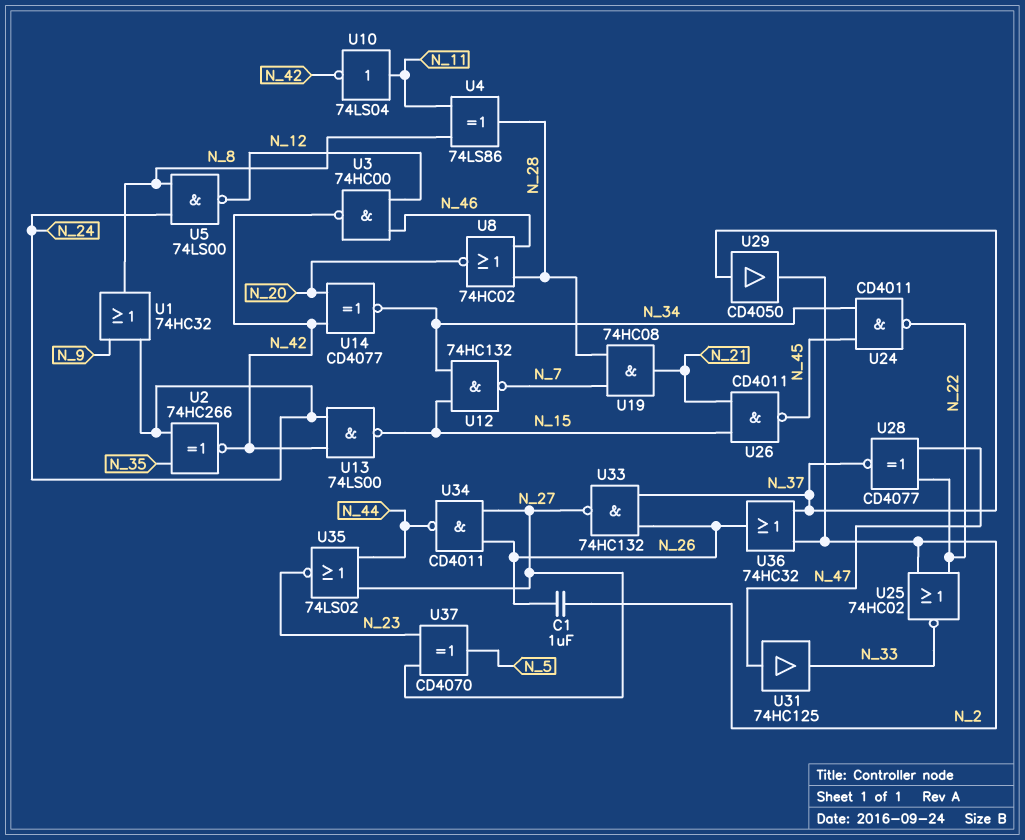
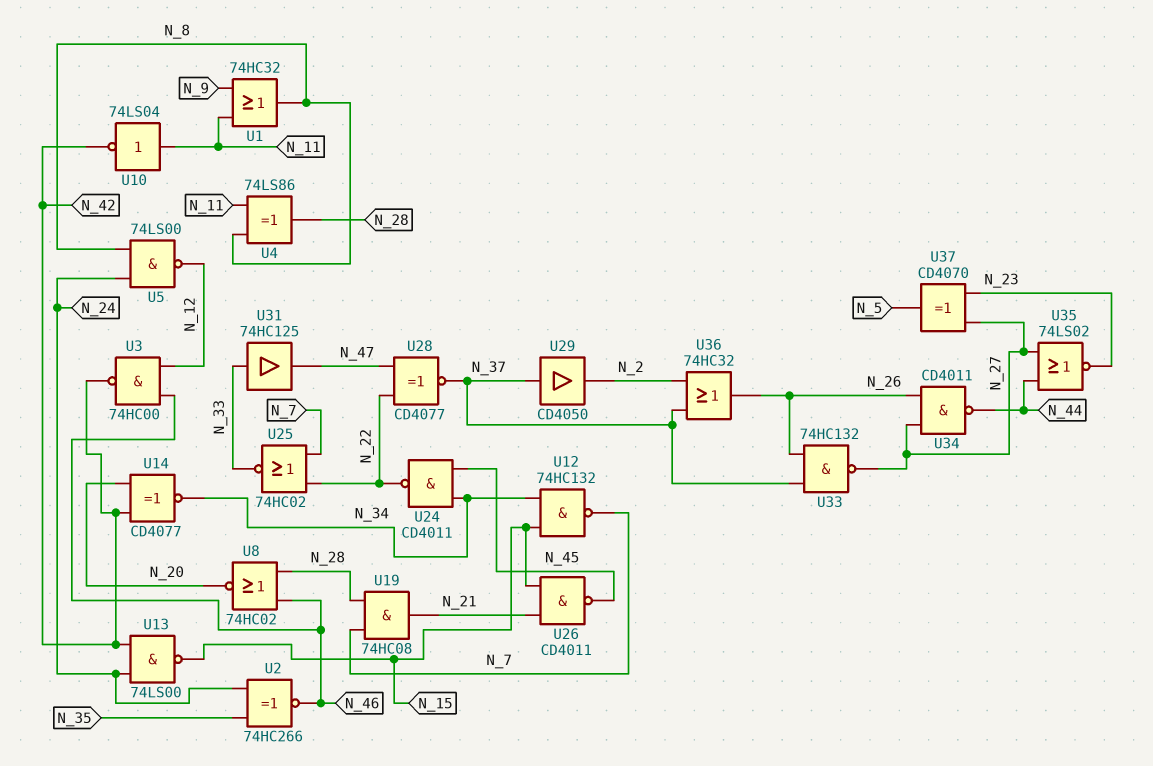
C1: 1uF (N_2, N_26) -> none
U1: OR 74HC32 (in N_9, in N_24, out N_8) -> OR 74HC32 (in N_9, in N_11, out N_8)
U2: XNOR 74HC266 (in N_24, in N_35, out N_42) -> XNOR 74HC266 (in N_24, in N_35, out N_46)
U25: NOR 74HC02 (in N_2, in N_22, out N_33) -> NOR 74HC02 (in N_7, in N_22, out N_33)
U31: buffer 74HC125 (in N_47, out N_33) -> buffer 74HC125 (in N_33, out N_47)

